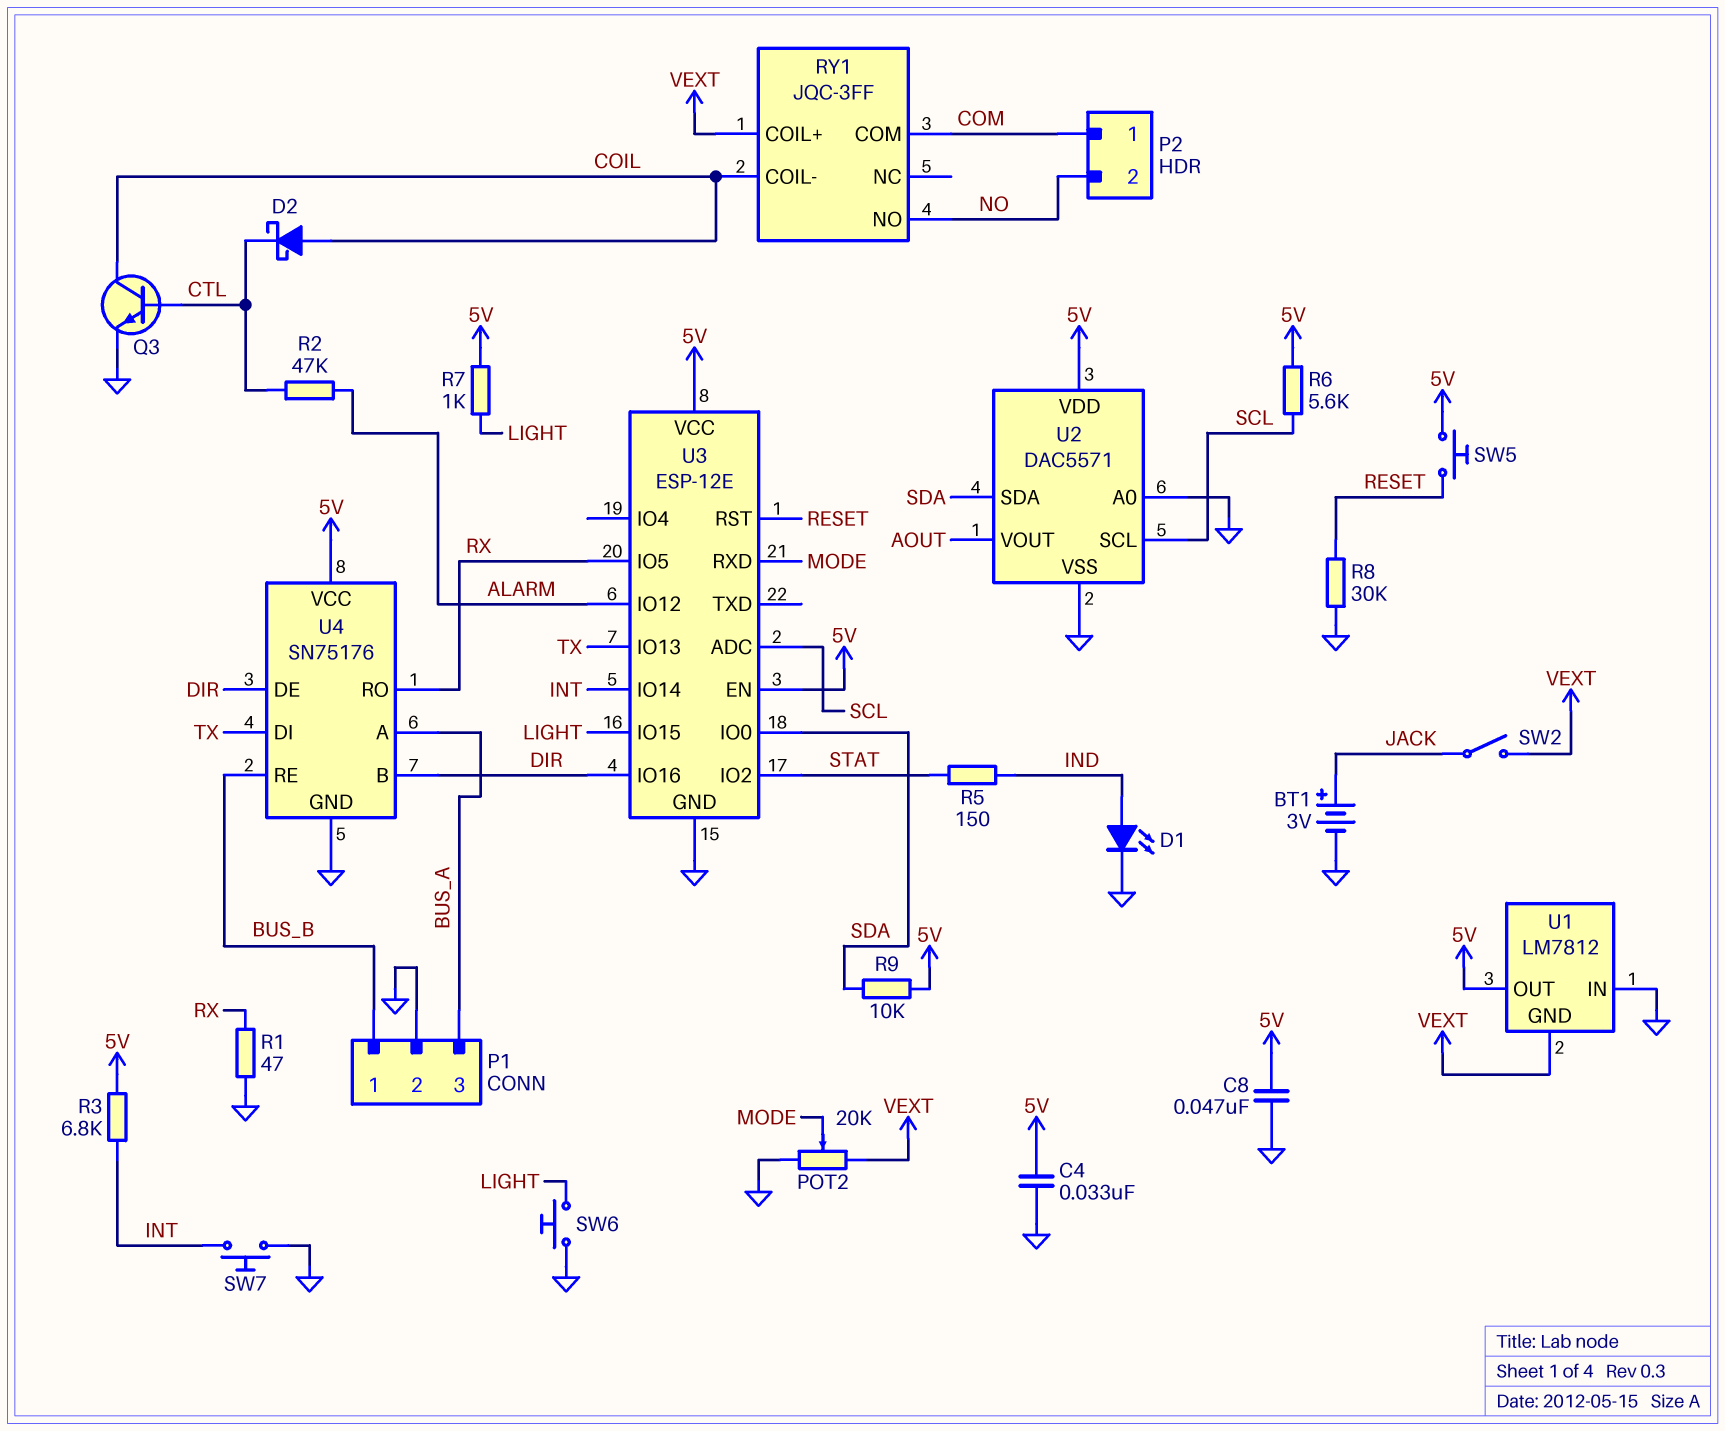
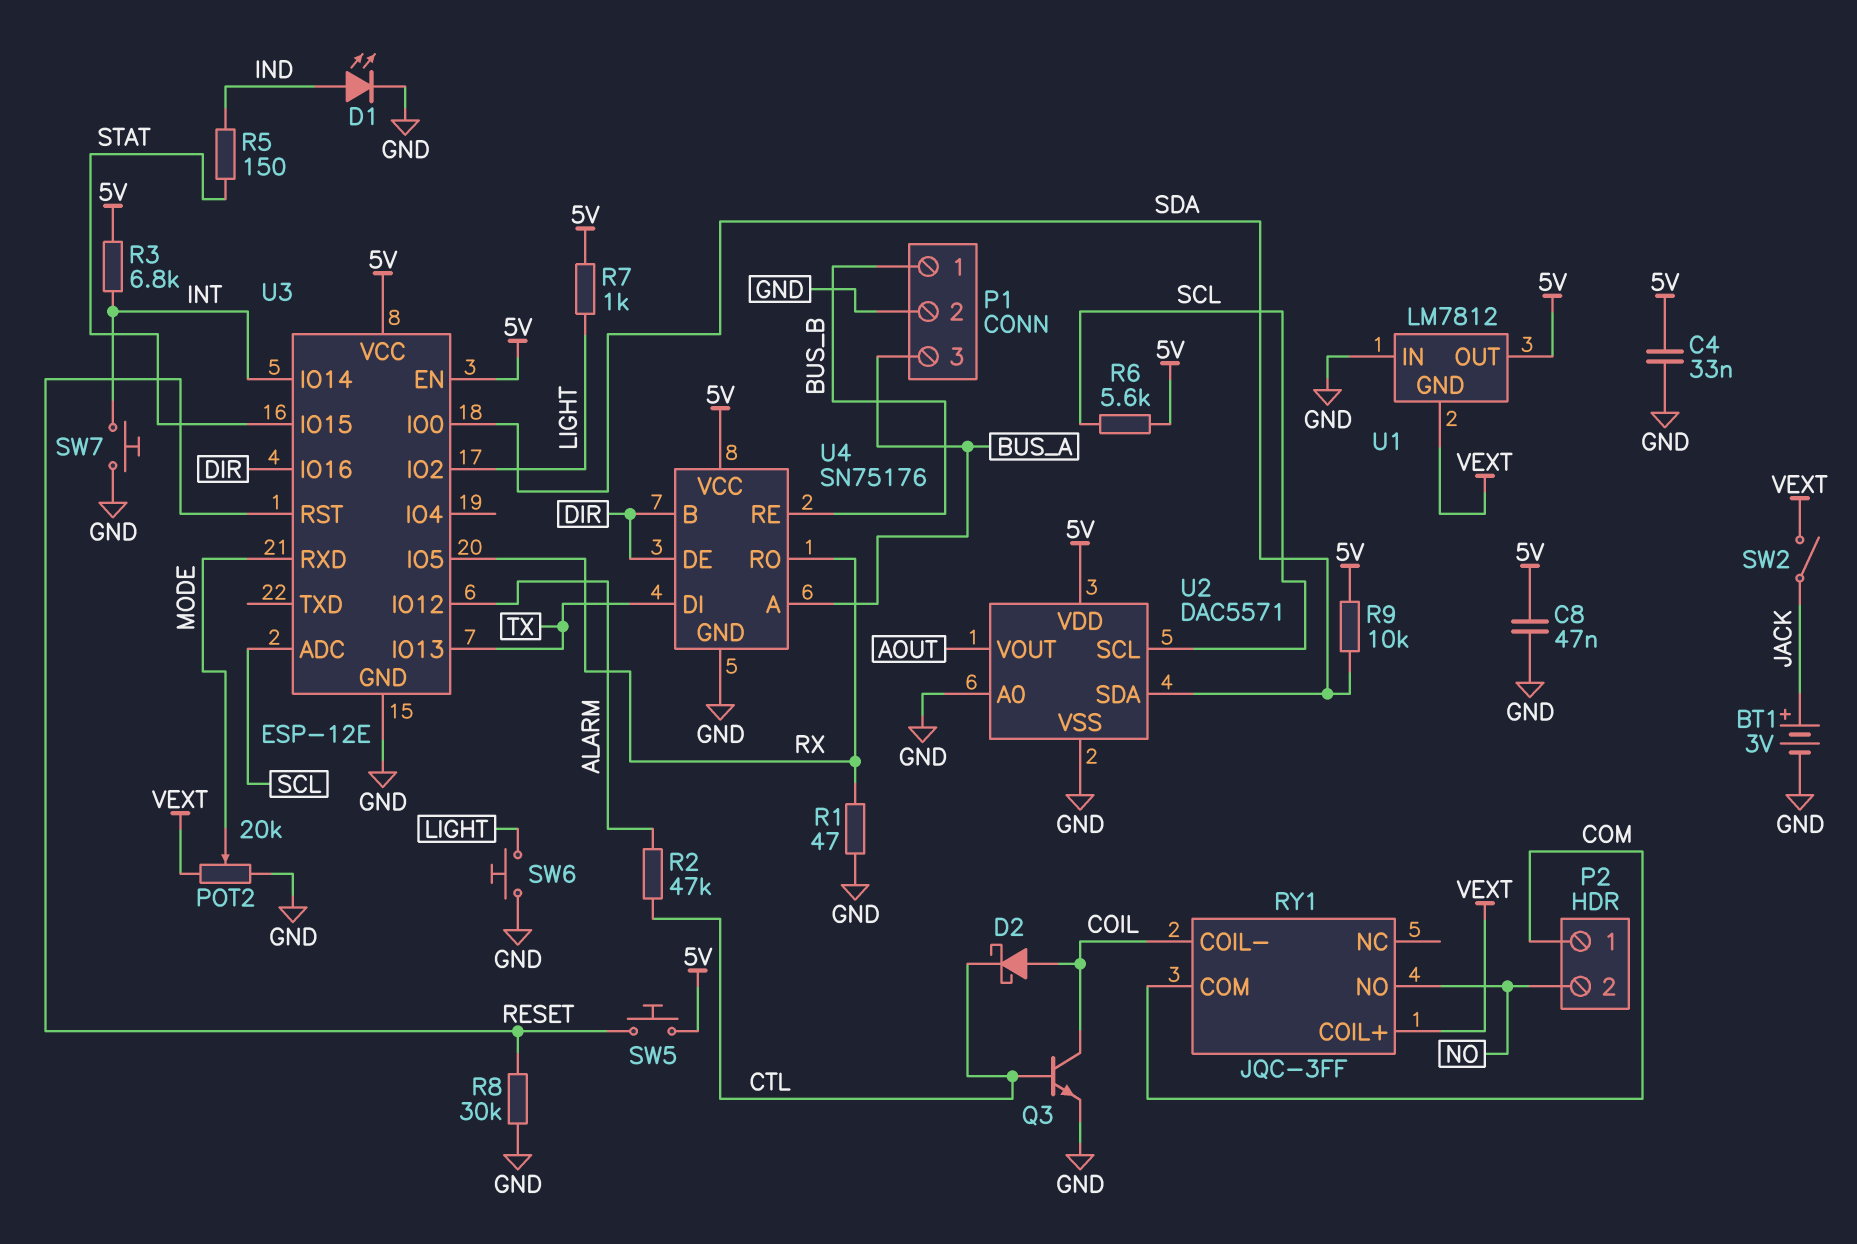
U3 pin IO2: STAT -> LIGHT
U3 pin IO15: LIGHT -> STAT

